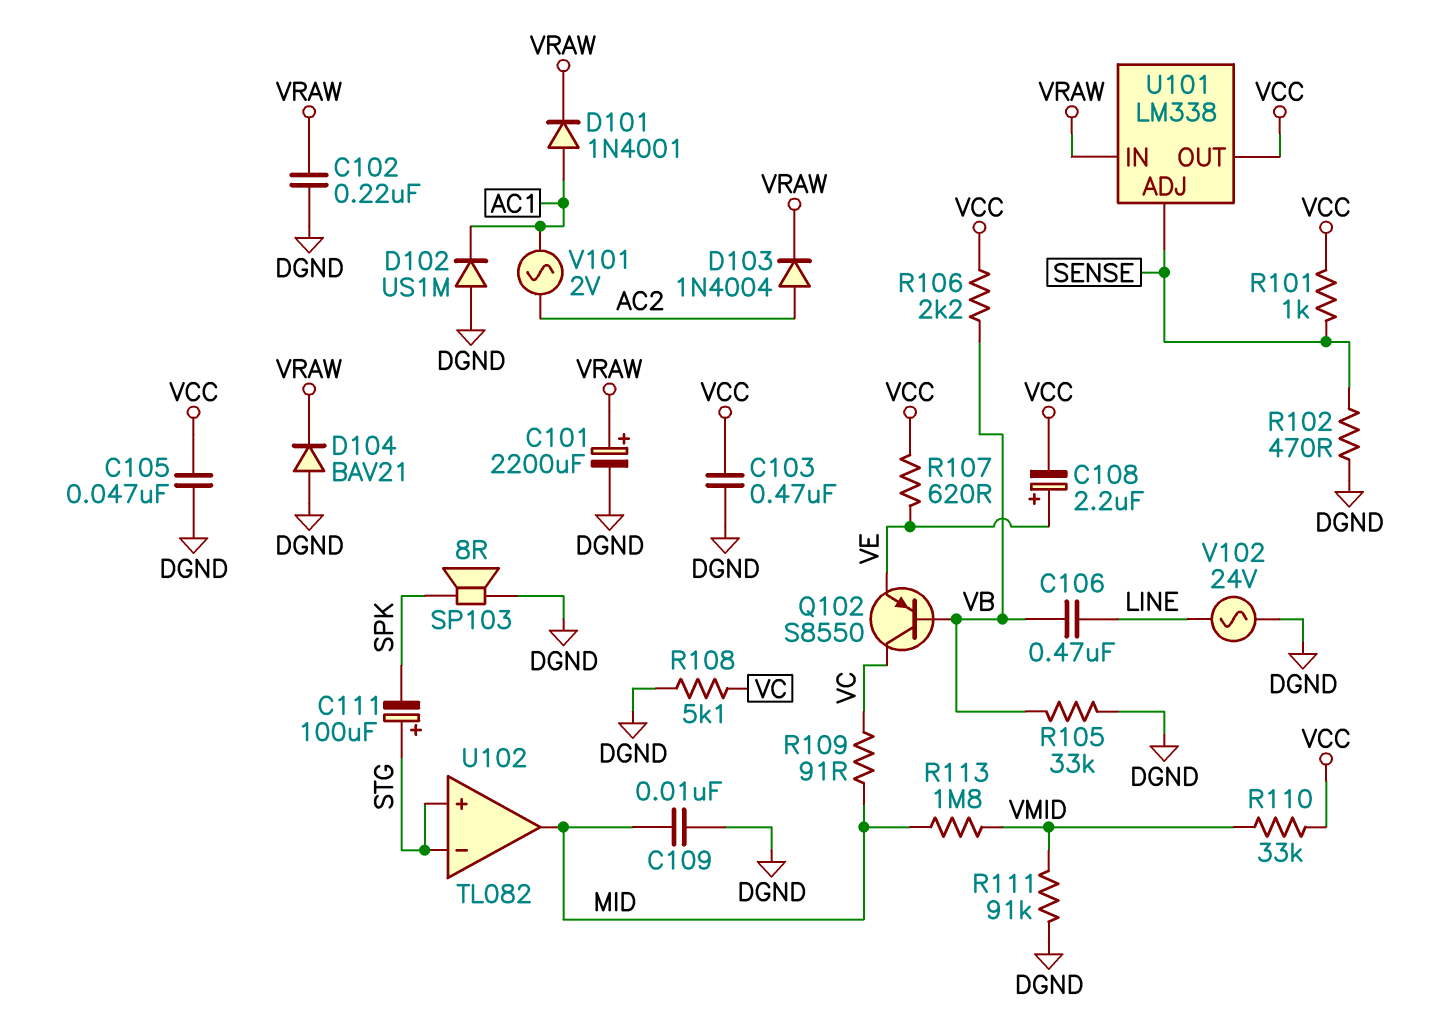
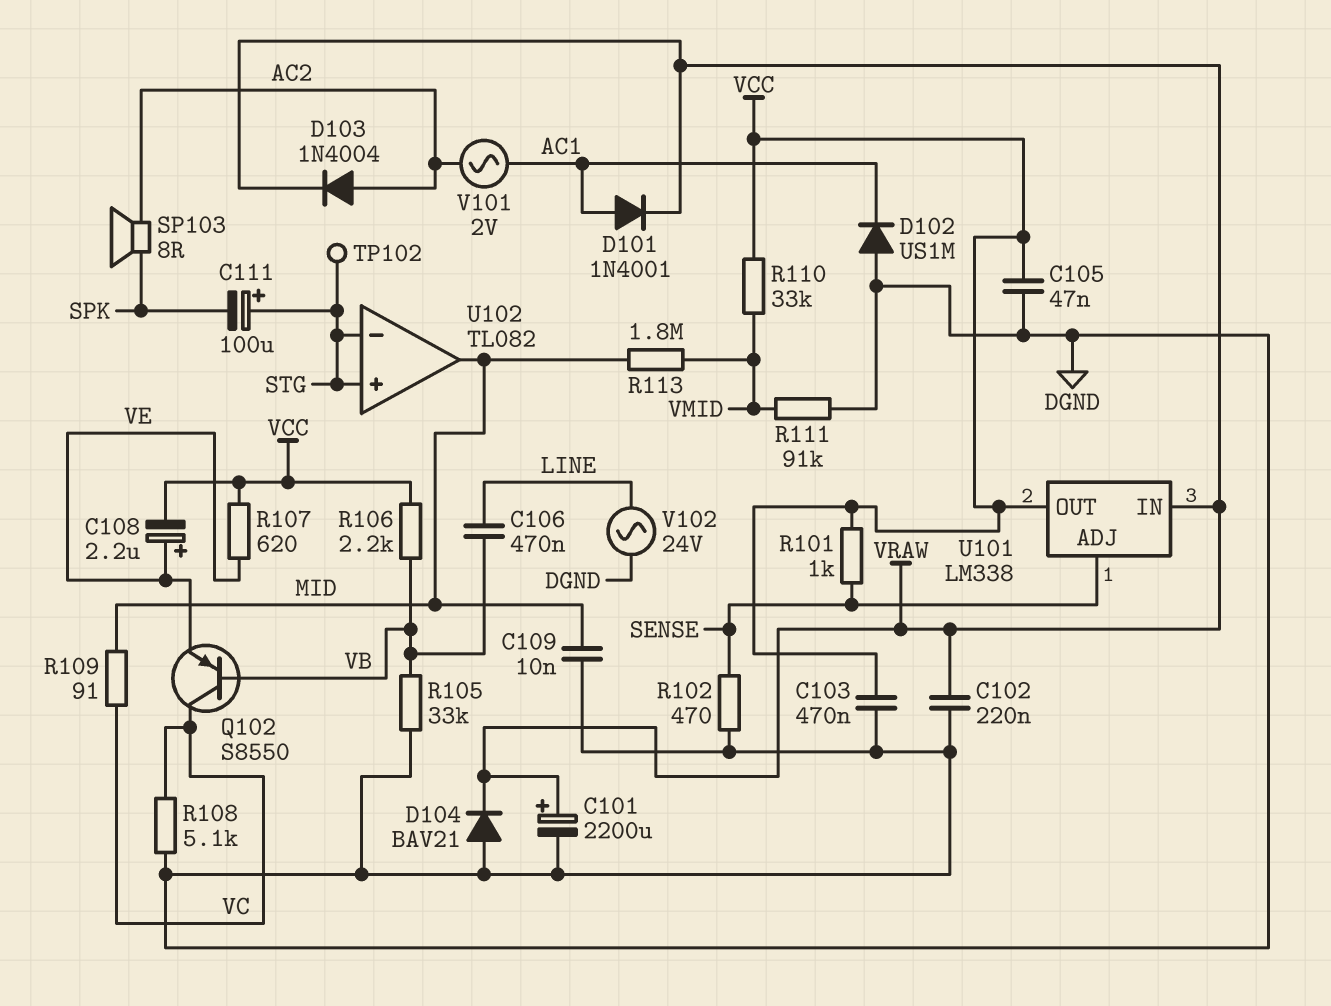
SP103: speaker 8R (DGND, SPK) -> speaker 8R (AC2, SPK)
TP102: none -> test point (STG)

